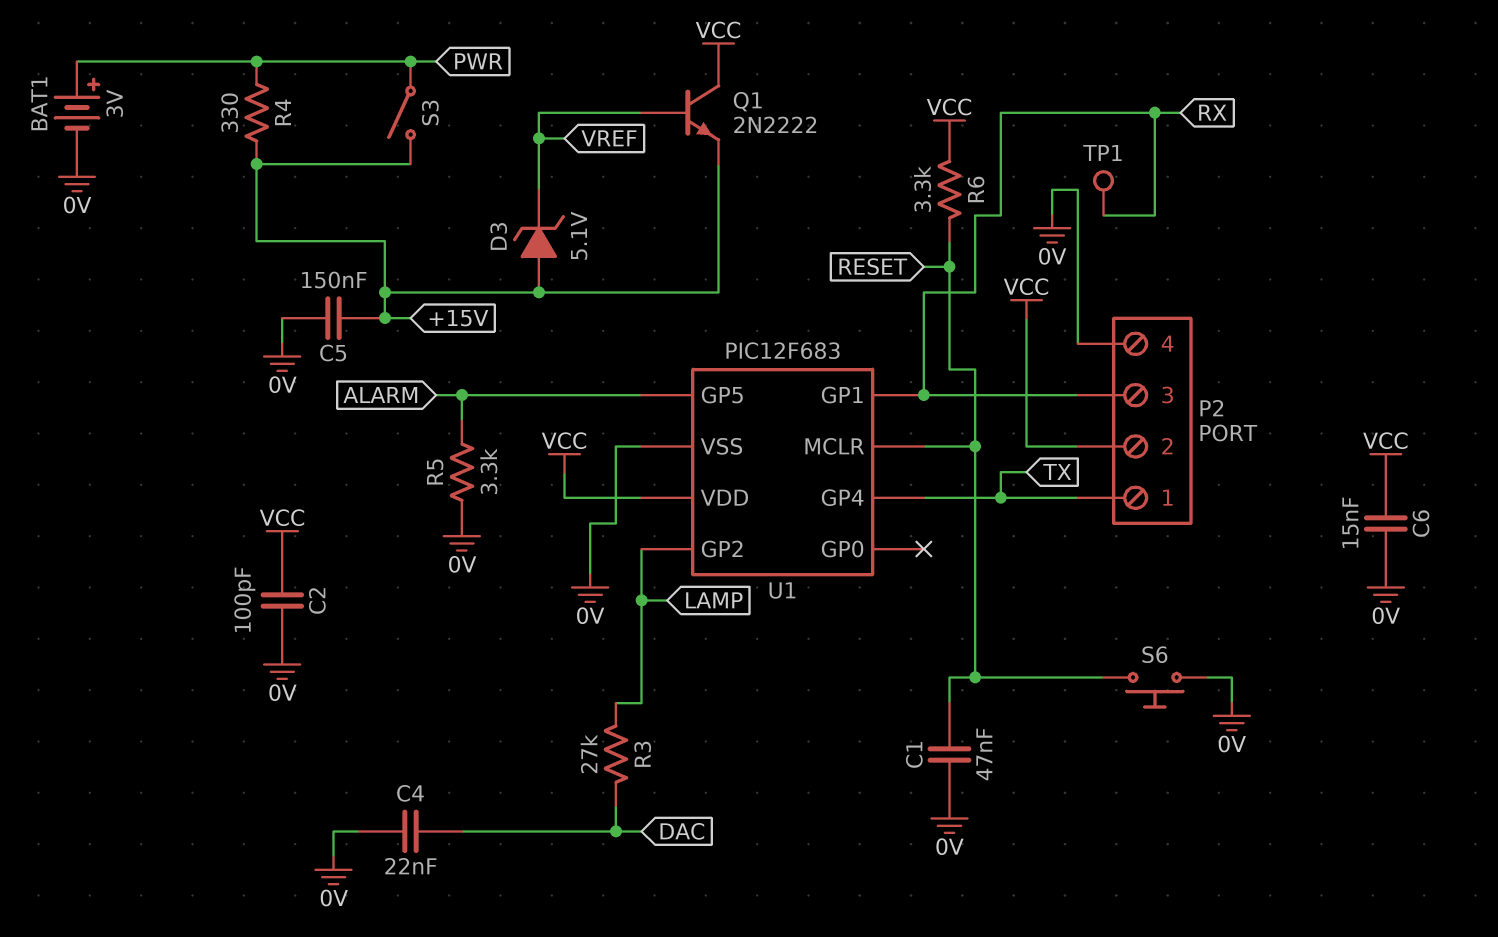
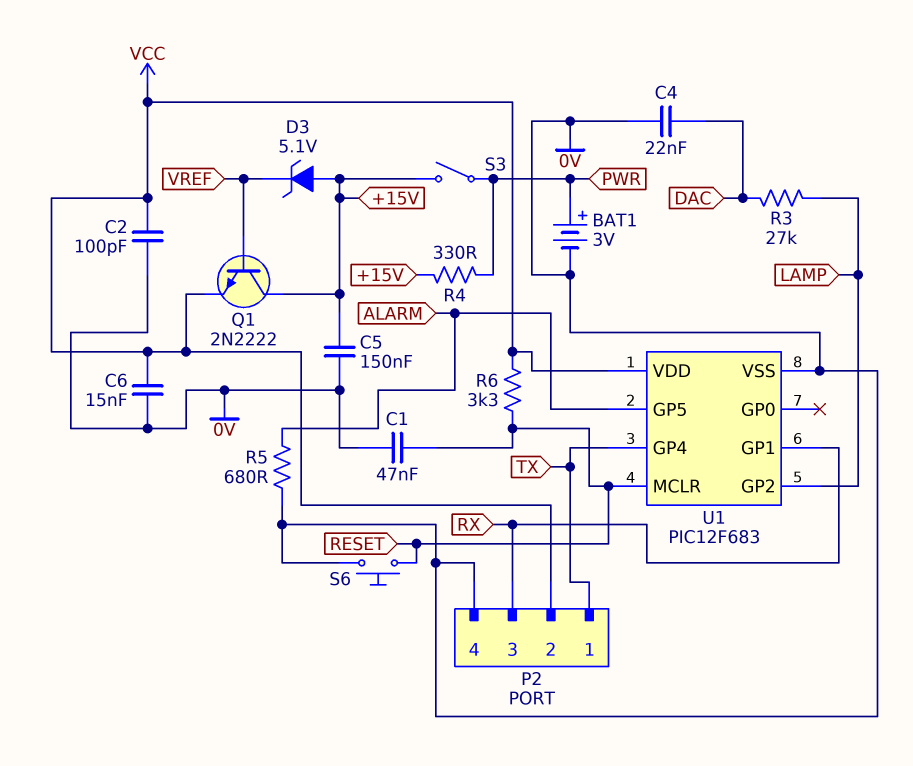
Q1: NPN 2N2222 (B VREF, C VCC, E +15V) -> NPN 2N2222 (B VREF, C +15V, E VCC)
R5: 3.3k (0V, ALARM) -> 680 (0V, ALARM)
TP1: test point (RX) -> none

